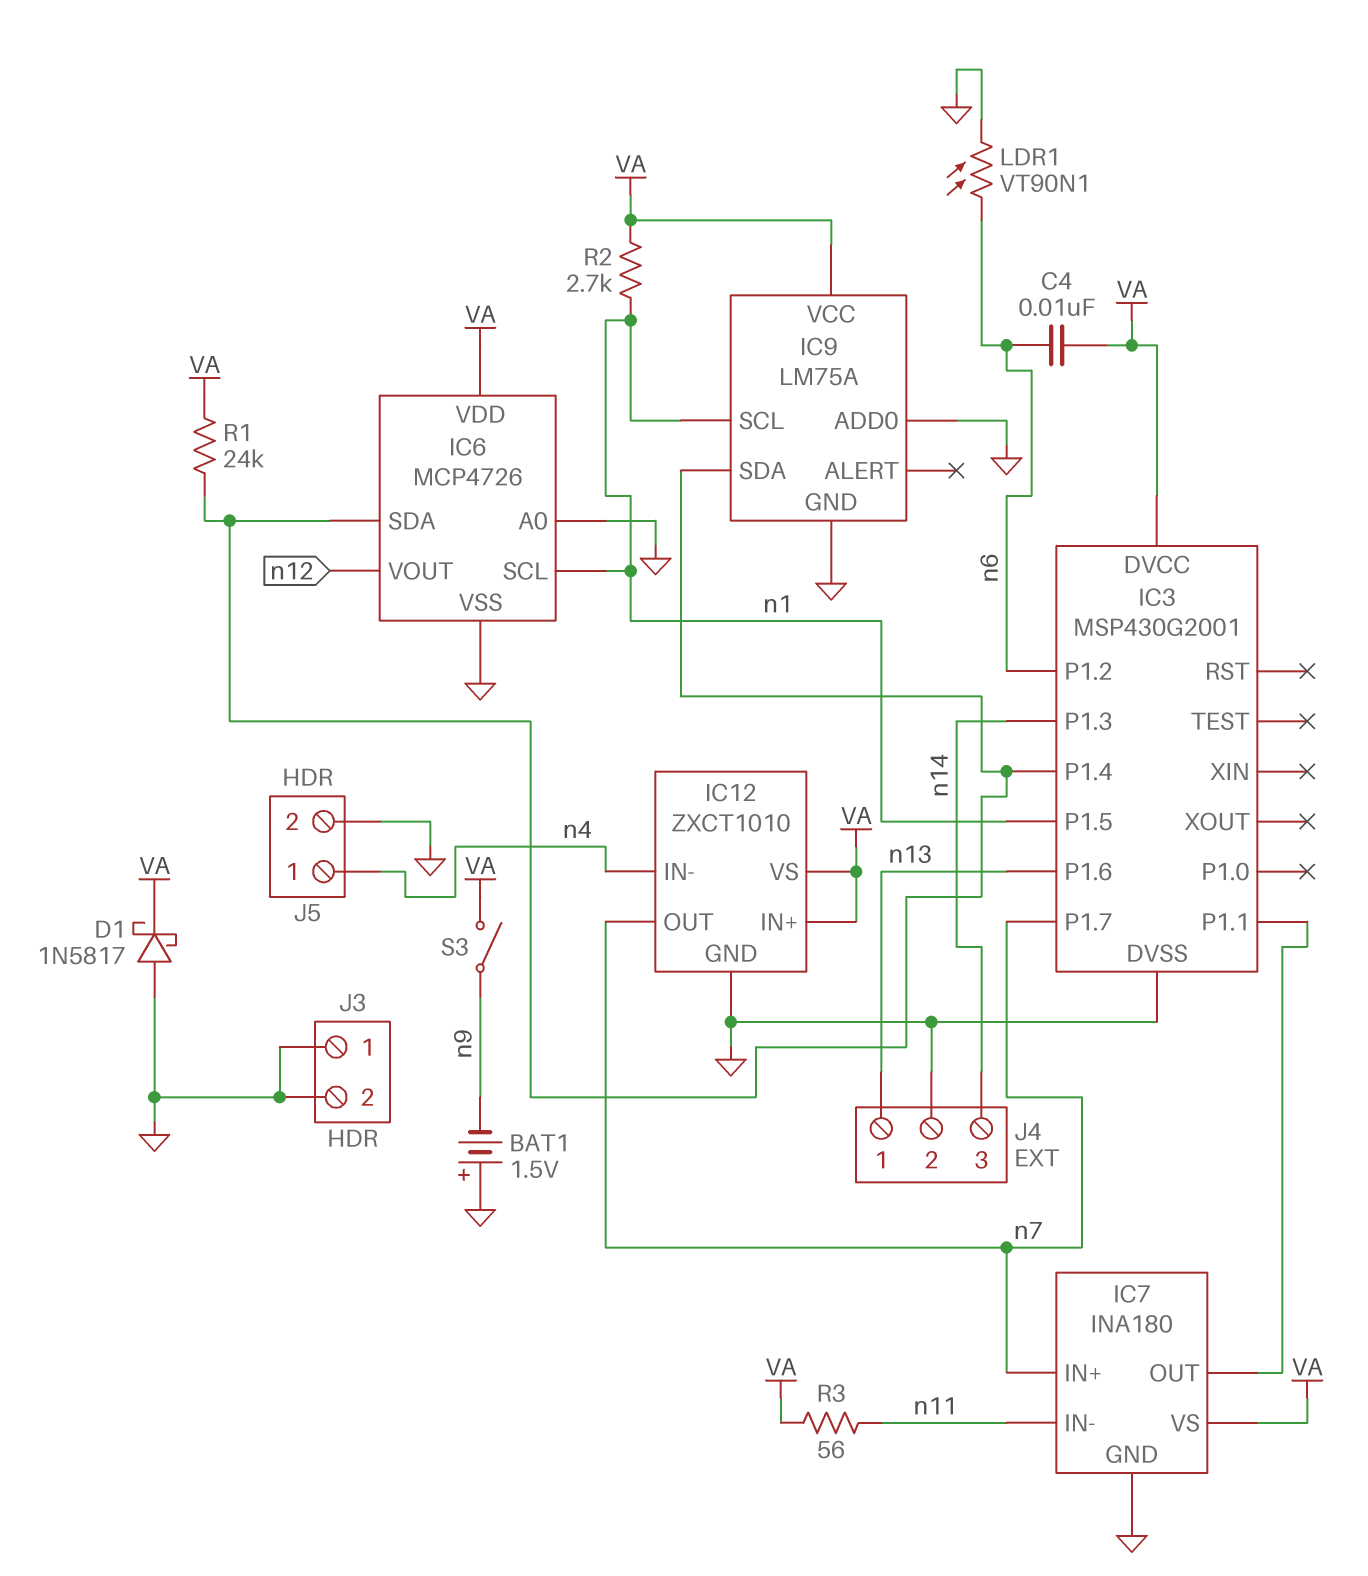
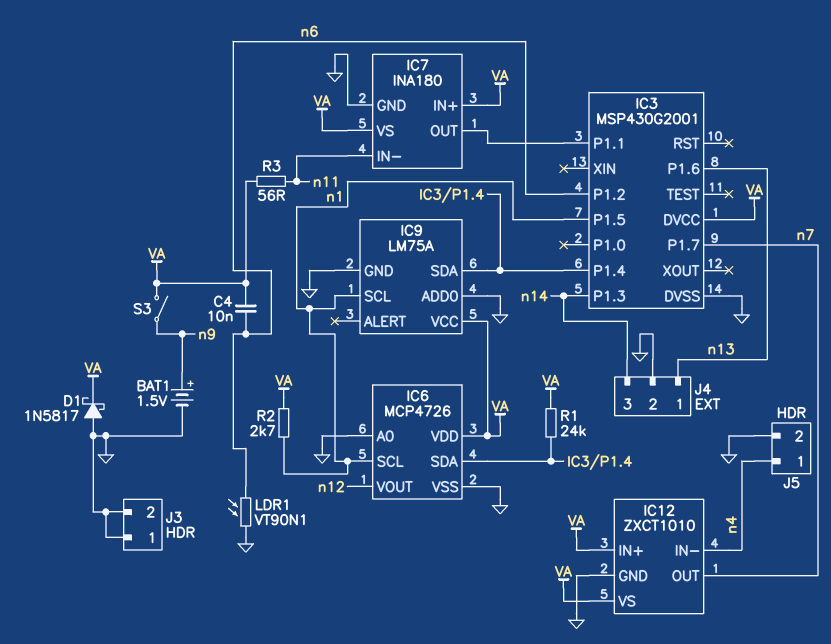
BAT1: 1.5V (plus GND, minus n9) -> 1.5V (plus n9, minus GND)
IC7 pin IN+: n7 -> VA

